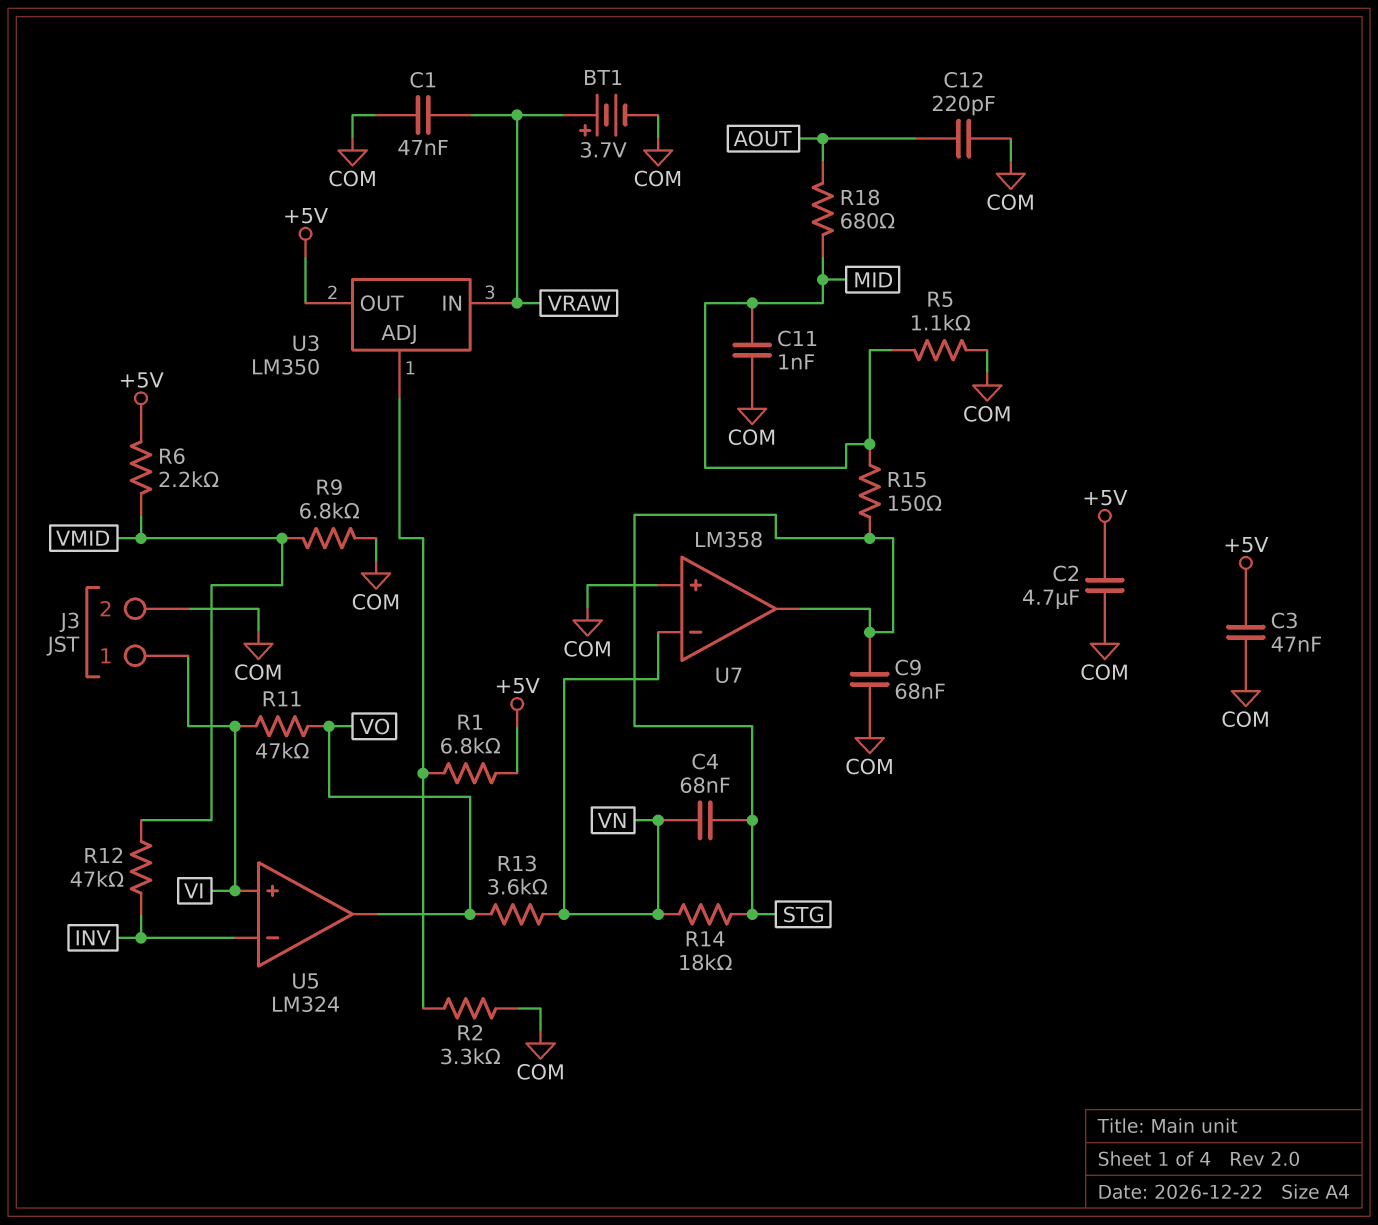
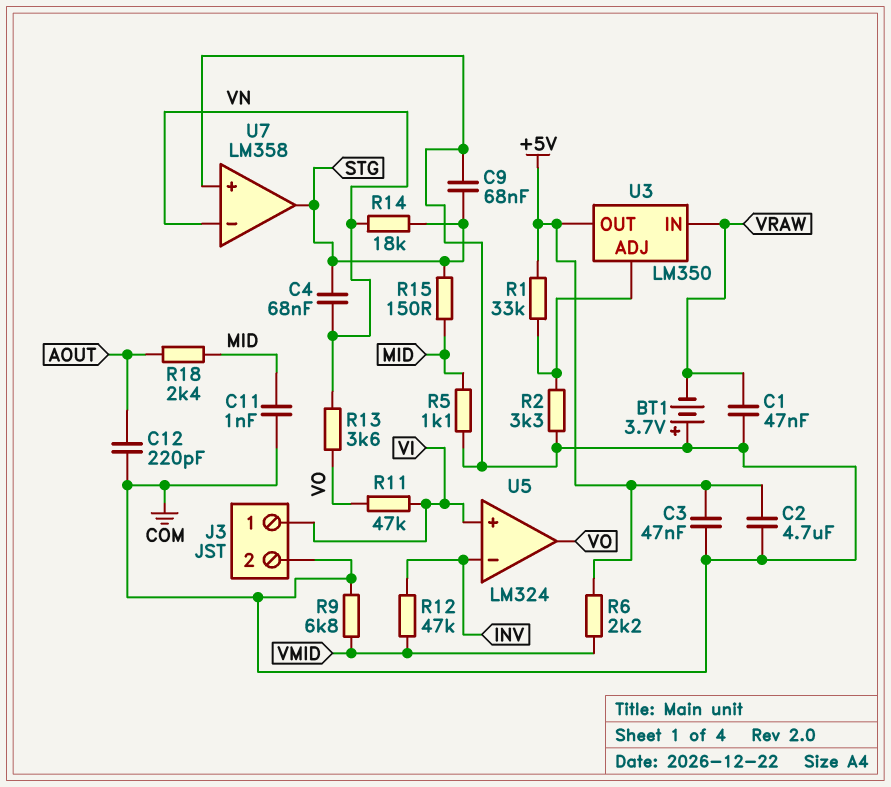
BT1: 3.7V (plus VRAW, minus COM) -> 3.7V (plus COM, minus VRAW)
R1: 6.8k (+5V, U3/ADJ) -> 33k (+5V, U3/ADJ)
R18: 680 (AOUT, MID) -> 2.4k (AOUT, MID)

